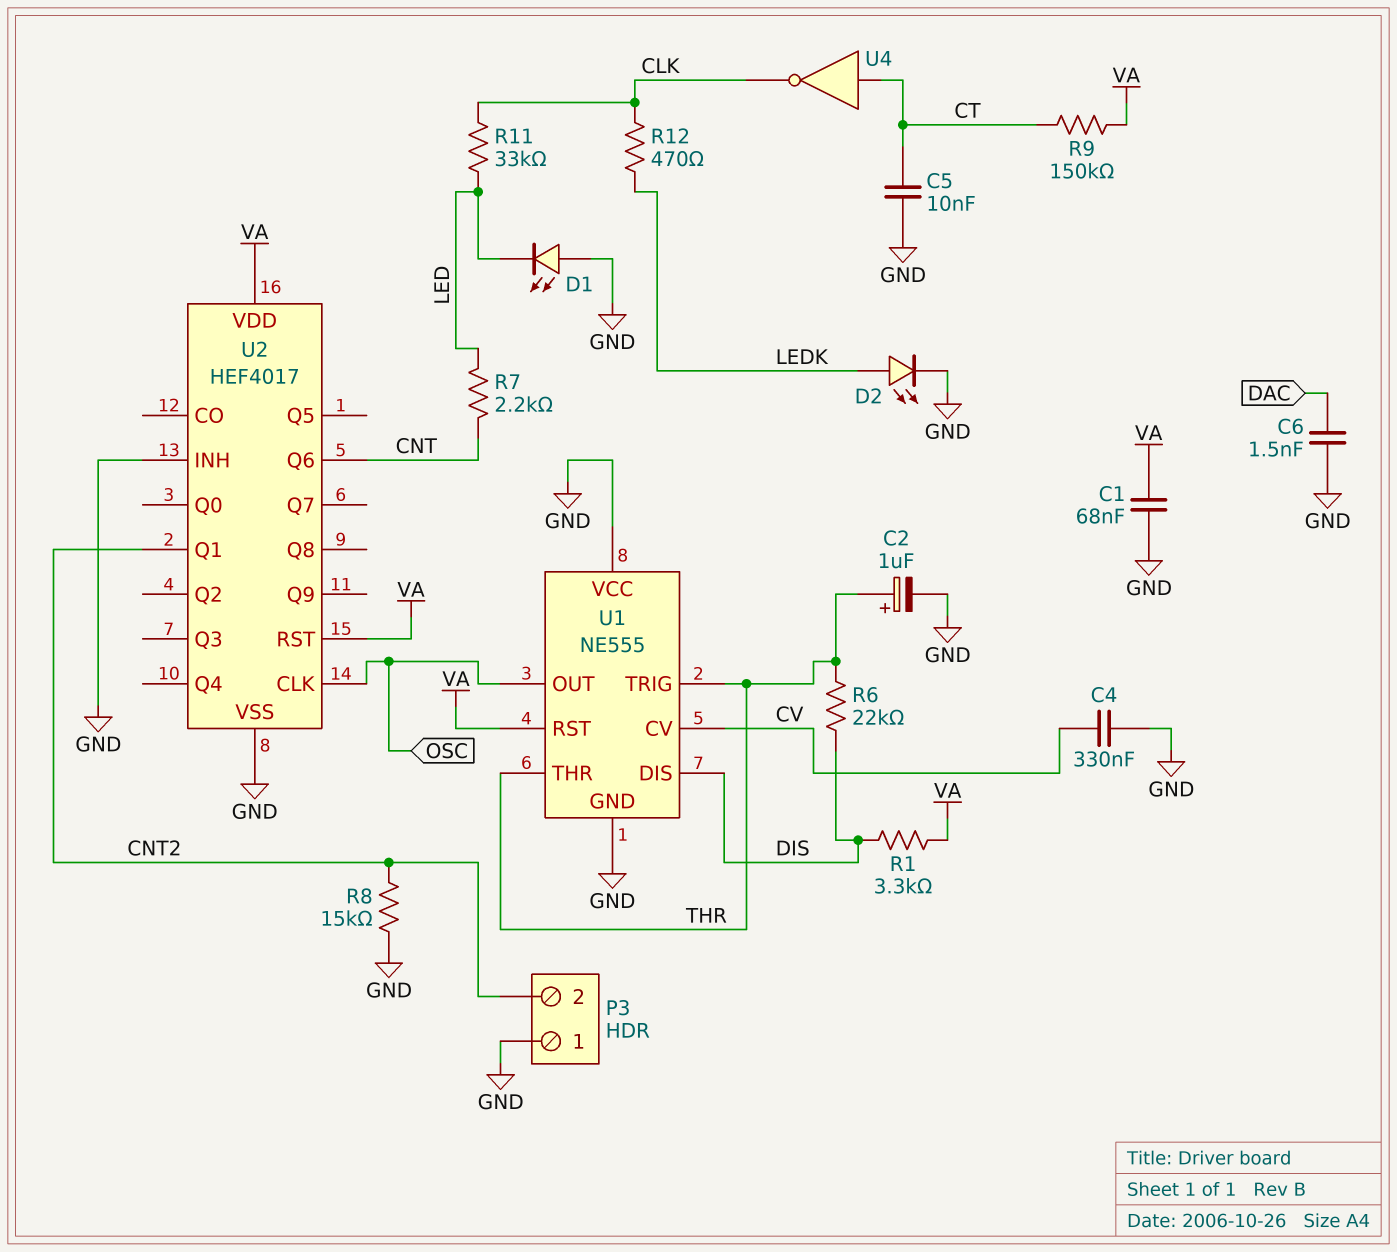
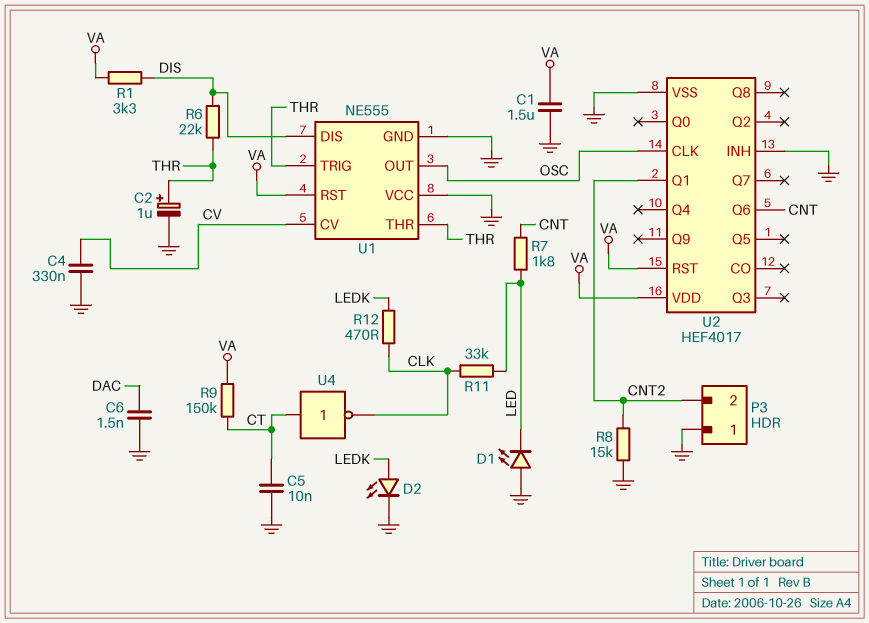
C1: 68nF (GND, VA) -> 1.5uF (GND, VA)
R7: 2.2k (CNT, LED) -> 1.8k (CNT, LED)

